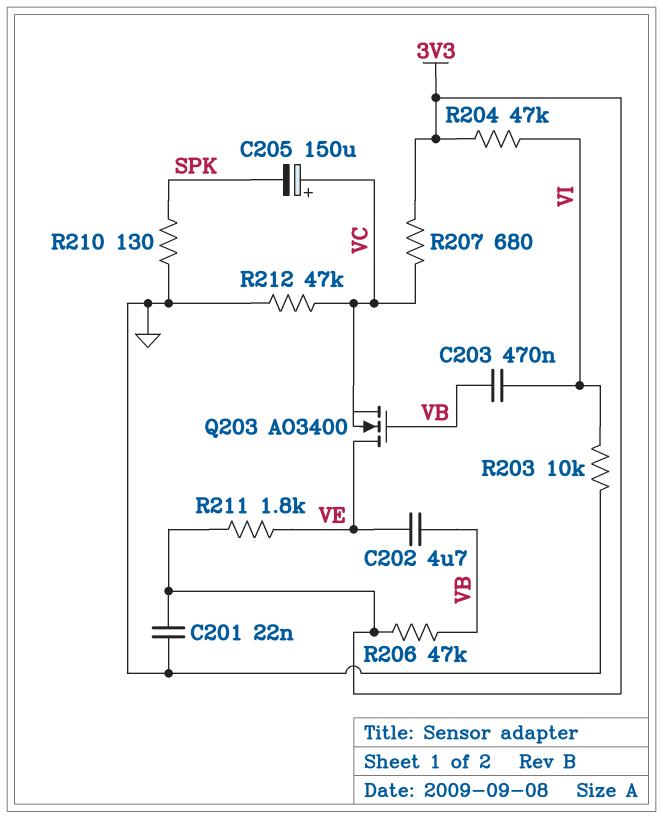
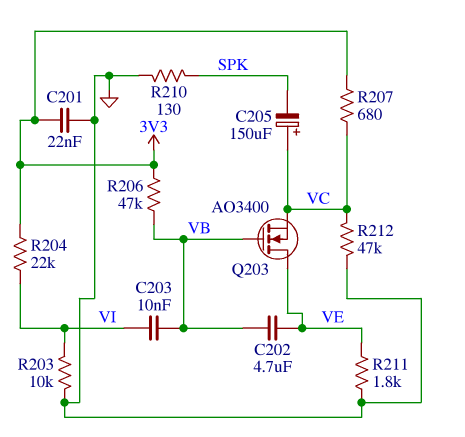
C203: 470nF (VB, VI) -> 10nF (VB, VI)
R204: 47k (3V3, VI) -> 22k (3V3, VI)
R211: 1.8k (3V3, VE) -> 1.8k (GND, VE)

